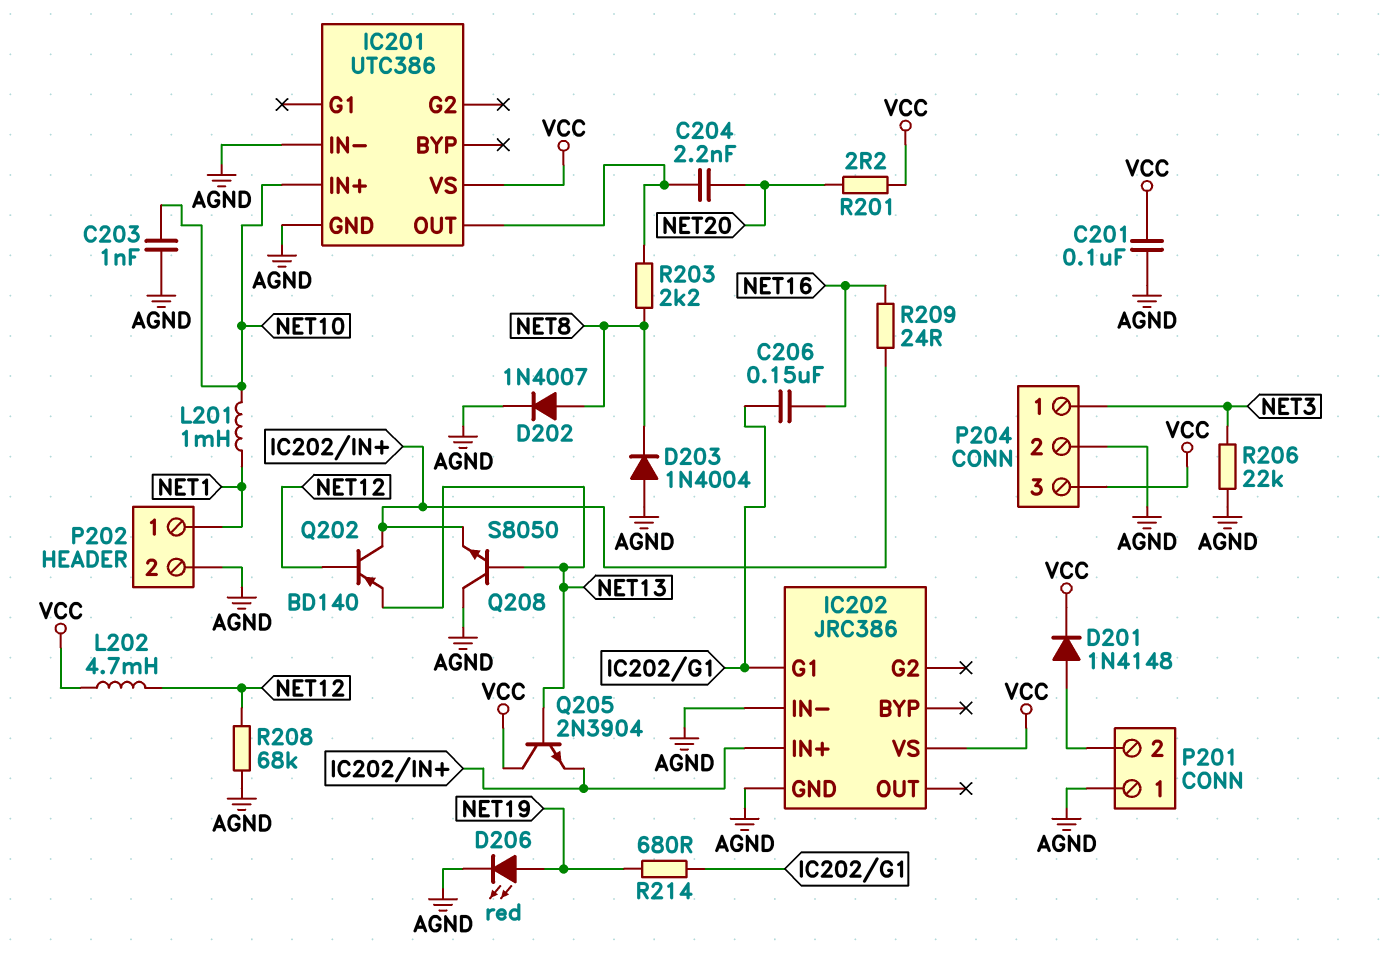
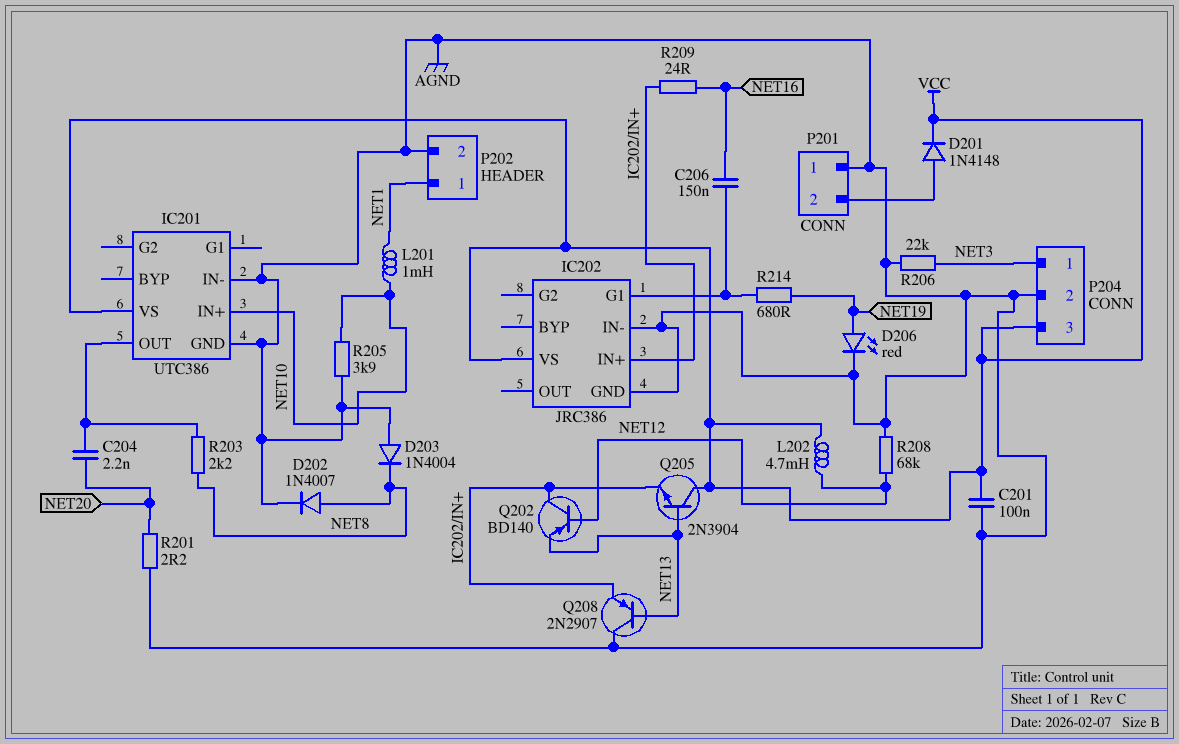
C203: 1nF (AGND, NET10) -> none
Q208: NPN S8050 (B NET13, C AGND, E IC202/IN+) -> PNP 2N2907 (B NET13, C AGND, E IC202/IN+)
R201: 2.2 (NET20, VCC) -> 2.2 (AGND, NET20)
R205: none -> 3.9k (AGND, NET10)

